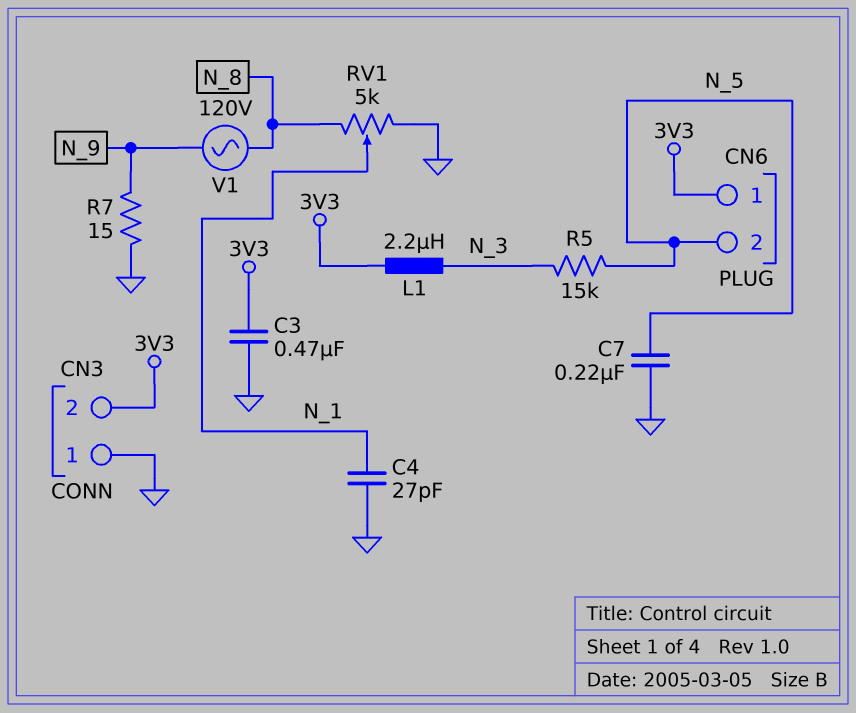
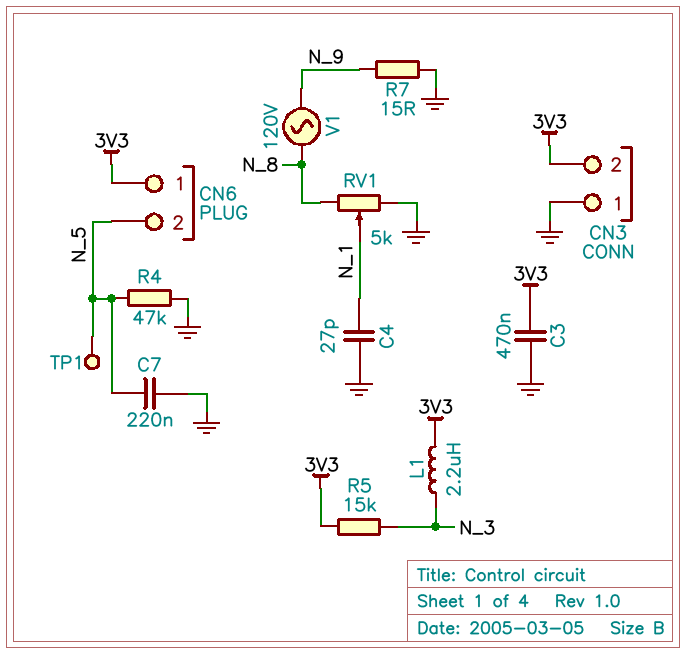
R4: none -> 47k (GND, N_5)
R5: 15k (N_3, N_5) -> 15k (3V3, N_3)
TP1: none -> test point (N_5)

